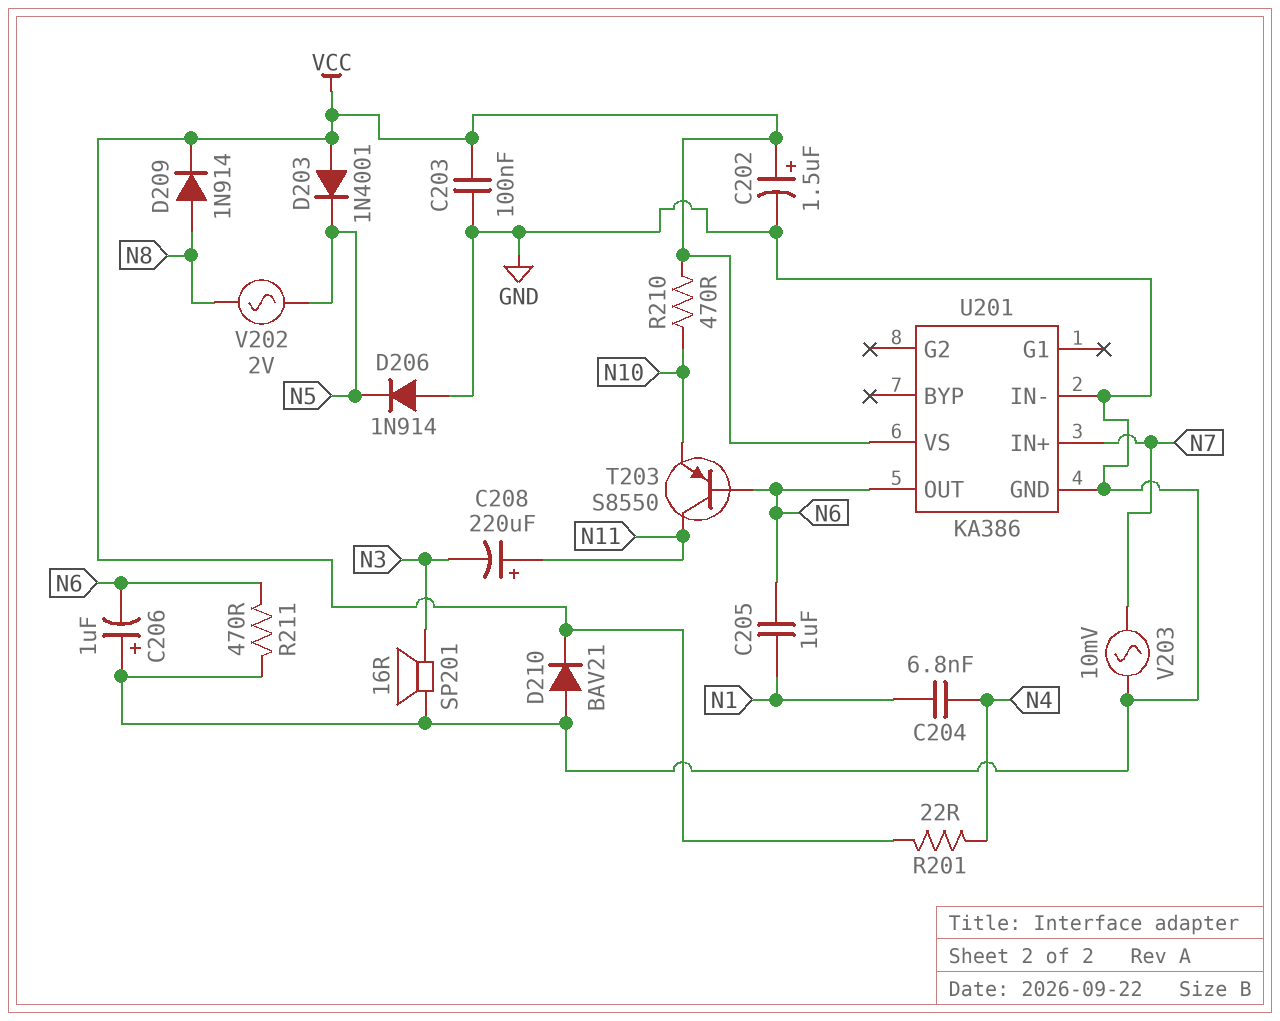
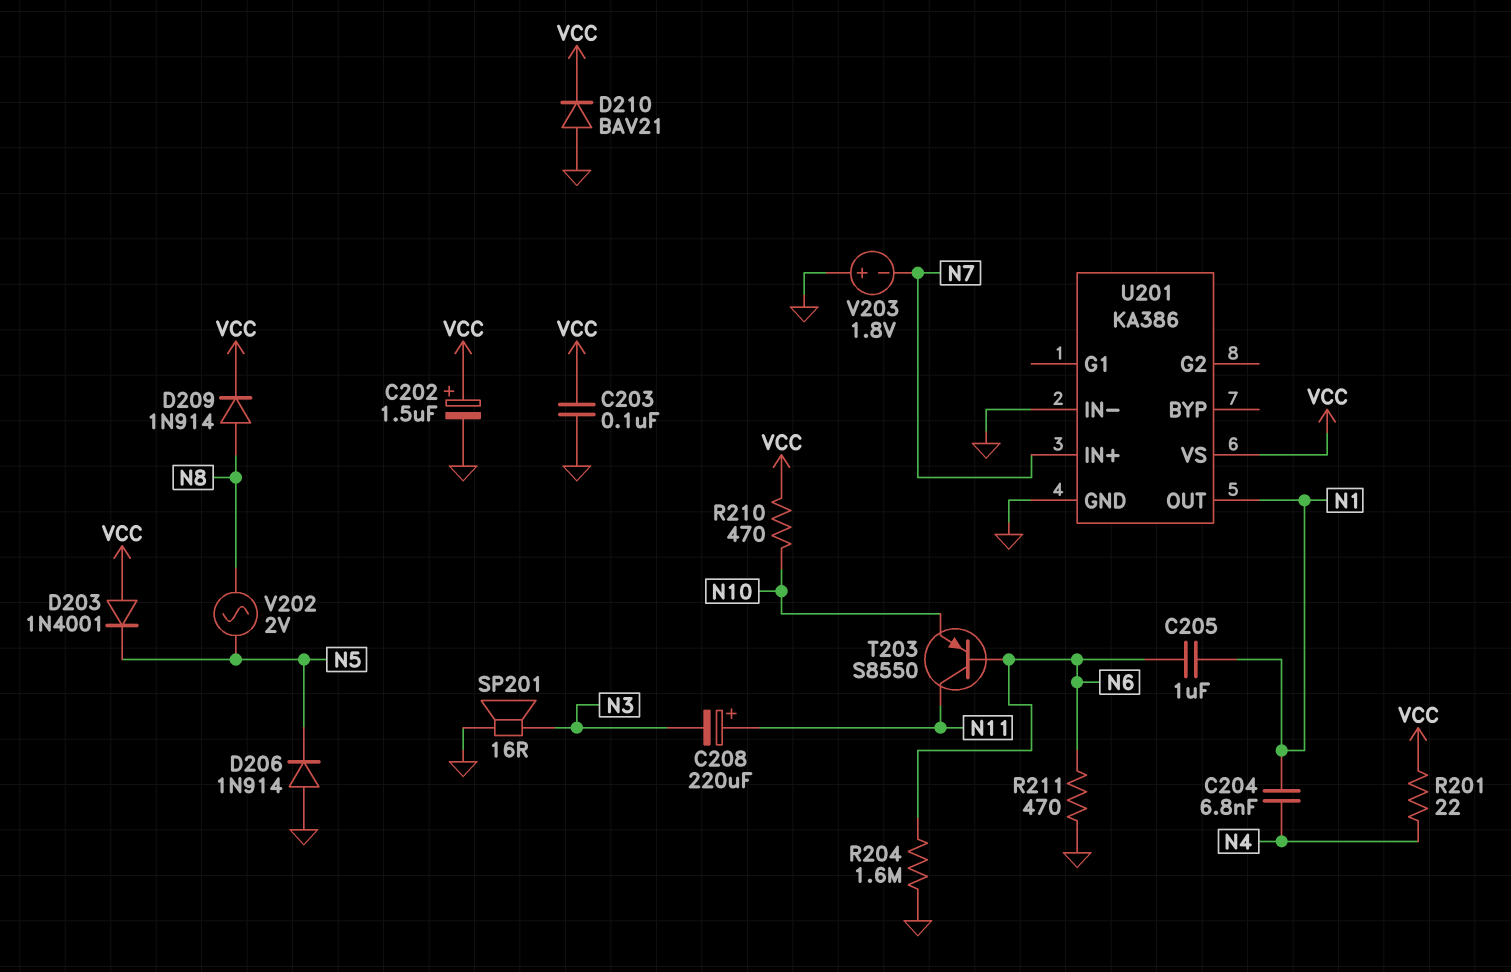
C206: 1uF (plus GND, minus N6) -> none
R204: none -> 1.6M (GND, N6)
U201 pin OUT: N6 -> N1
V203: AC 10mV (GND, N7) -> 1.8V (plus GND, minus N7)

